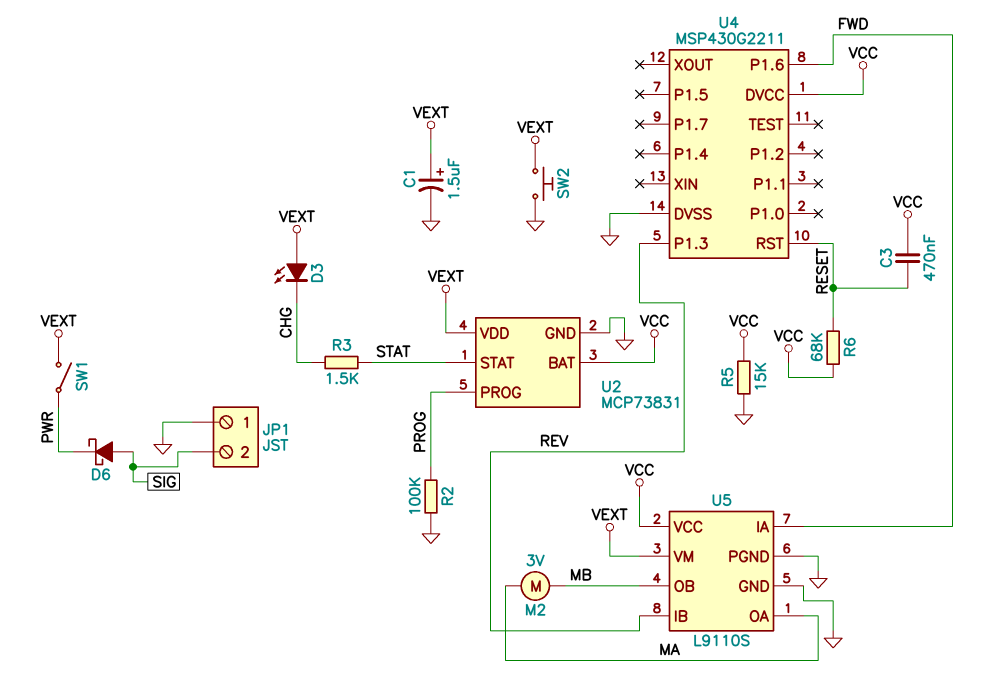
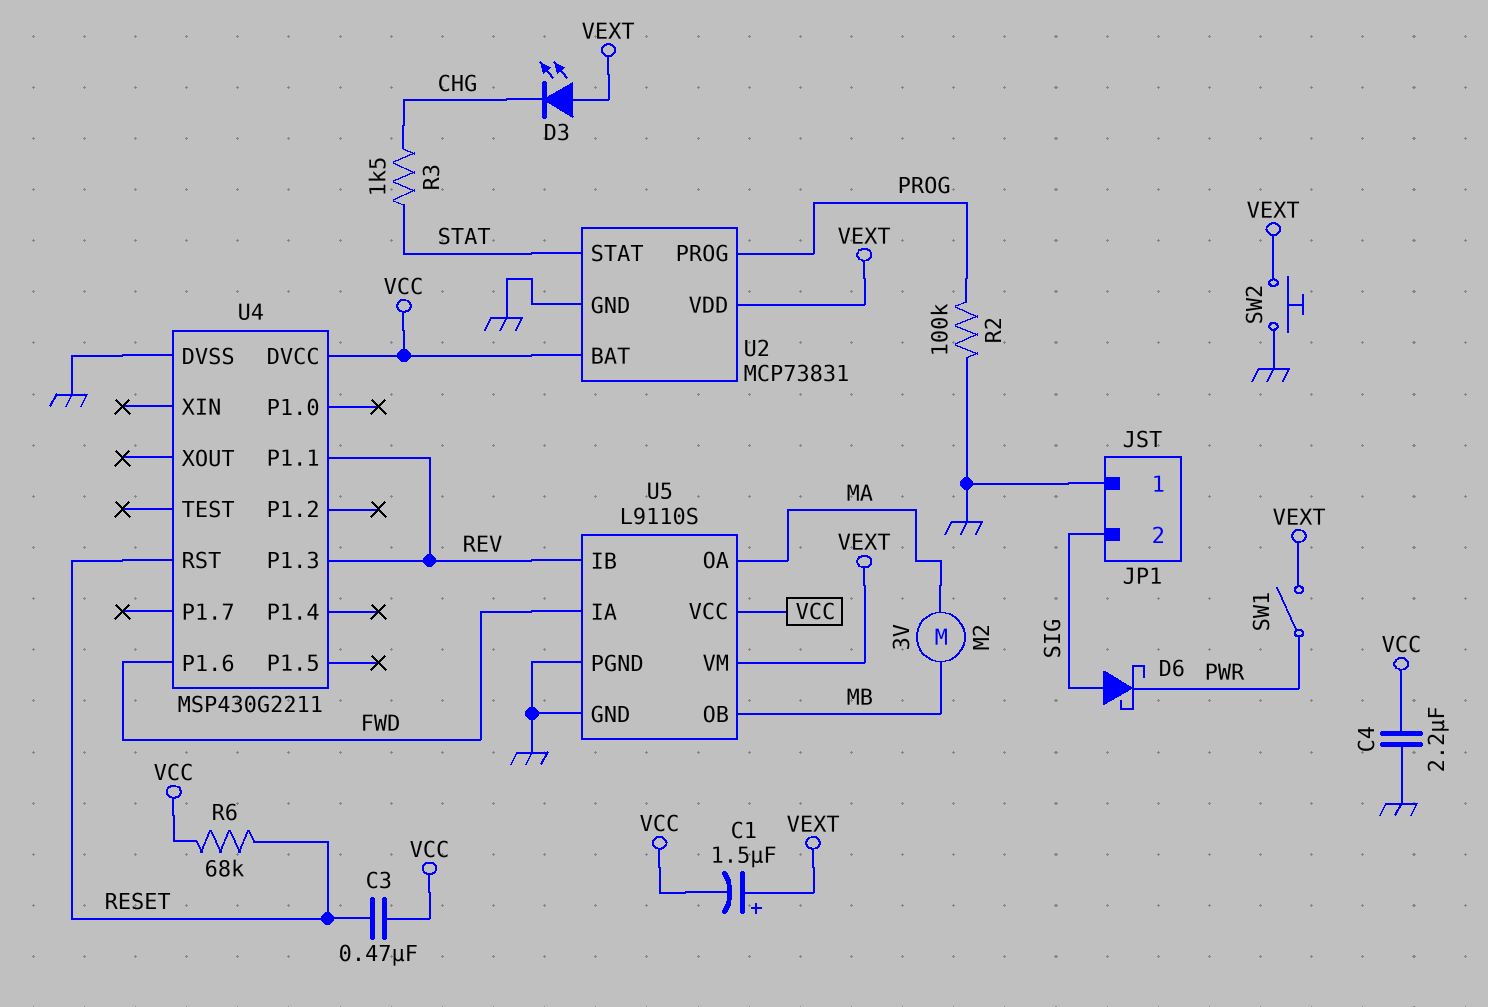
C1: 1.5uF (plus VEXT, minus GND) -> 1.5uF (plus VEXT, minus VCC)
C4: none -> 2.2uF (GND, VCC)
R5: 15k (GND, VCC) -> none
U4 pin P1.1: none -> REV

